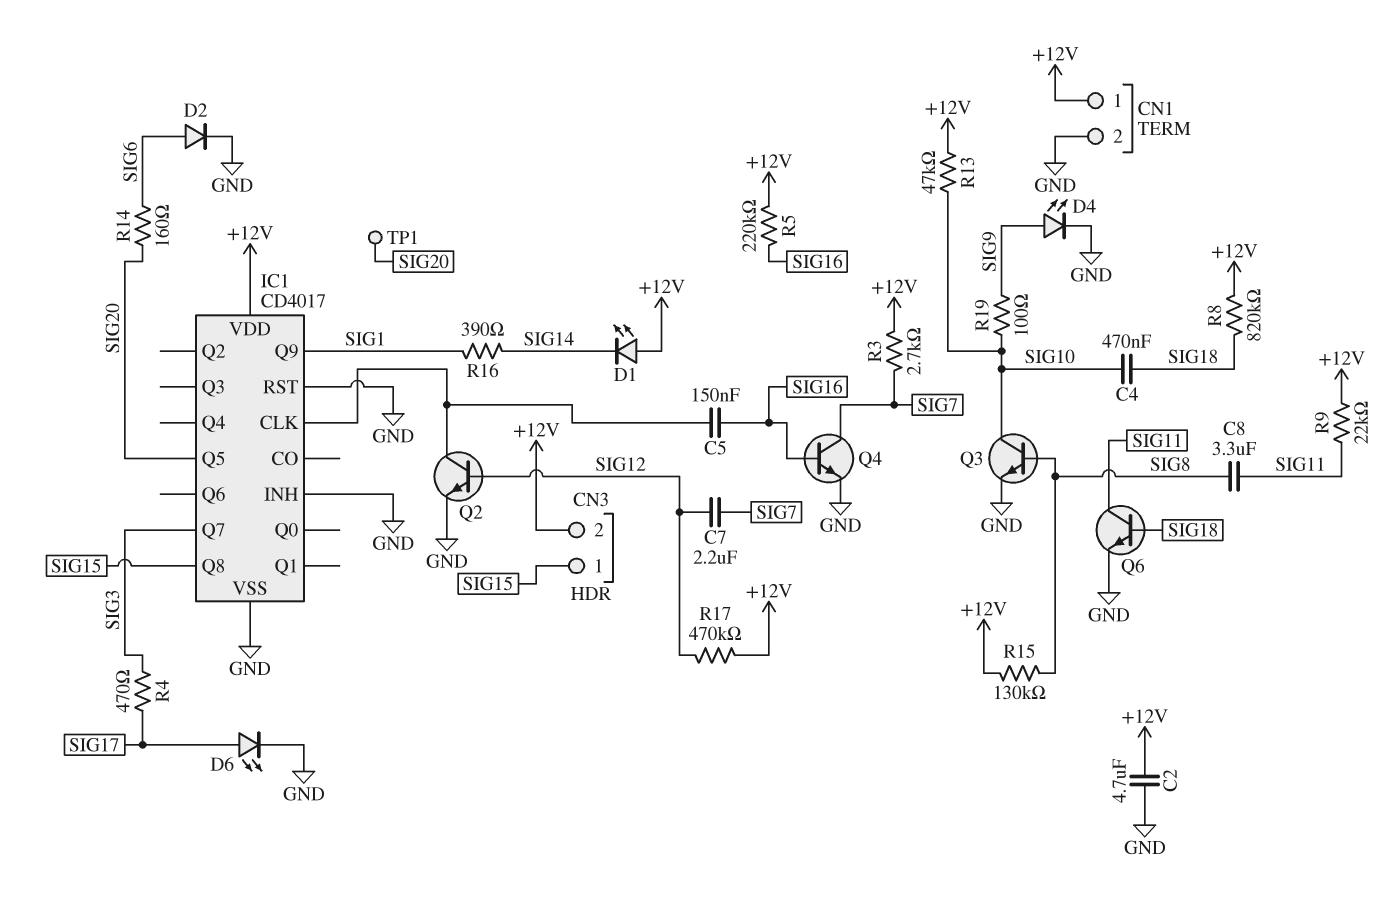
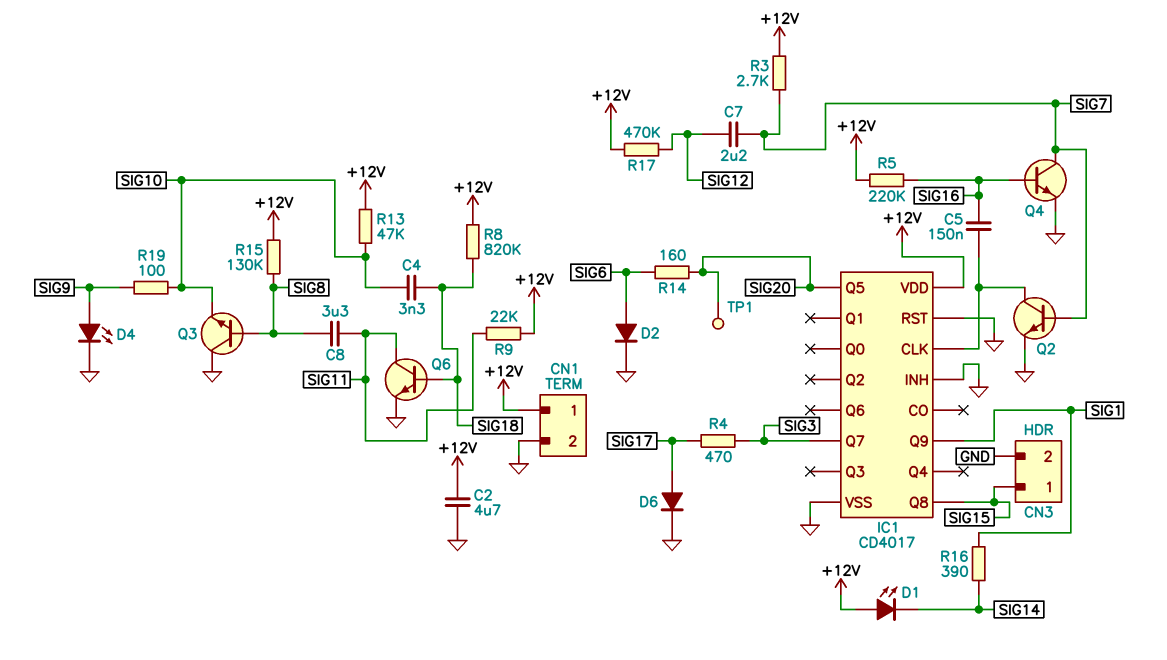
C4: 470nF (SIG10, SIG18) -> 3.3nF (SIG10, SIG18)
CN3 pin 2: +12V -> GND
D6: LED (A SIG17, K GND) -> diode (A SIG17, K GND)
Q2: NPN (B SIG12, C IC1/CLK, E GND) -> NPN (B SIG7, C IC1/CLK, E GND)
Q3: NPN (B SIG8, C SIG10, E GND) -> NPN (B SIG8, C GND, E SIG10)

